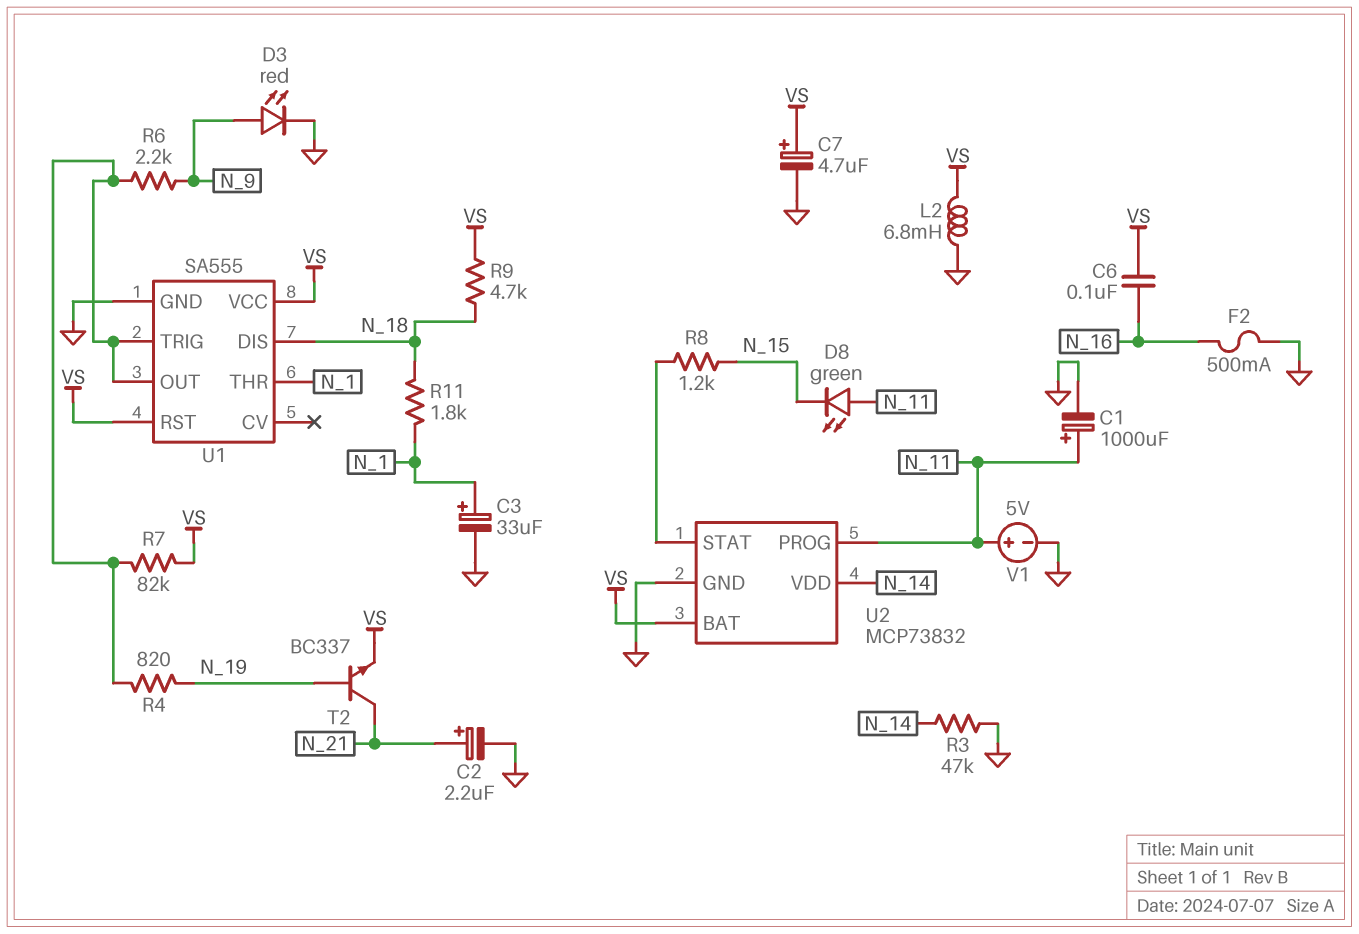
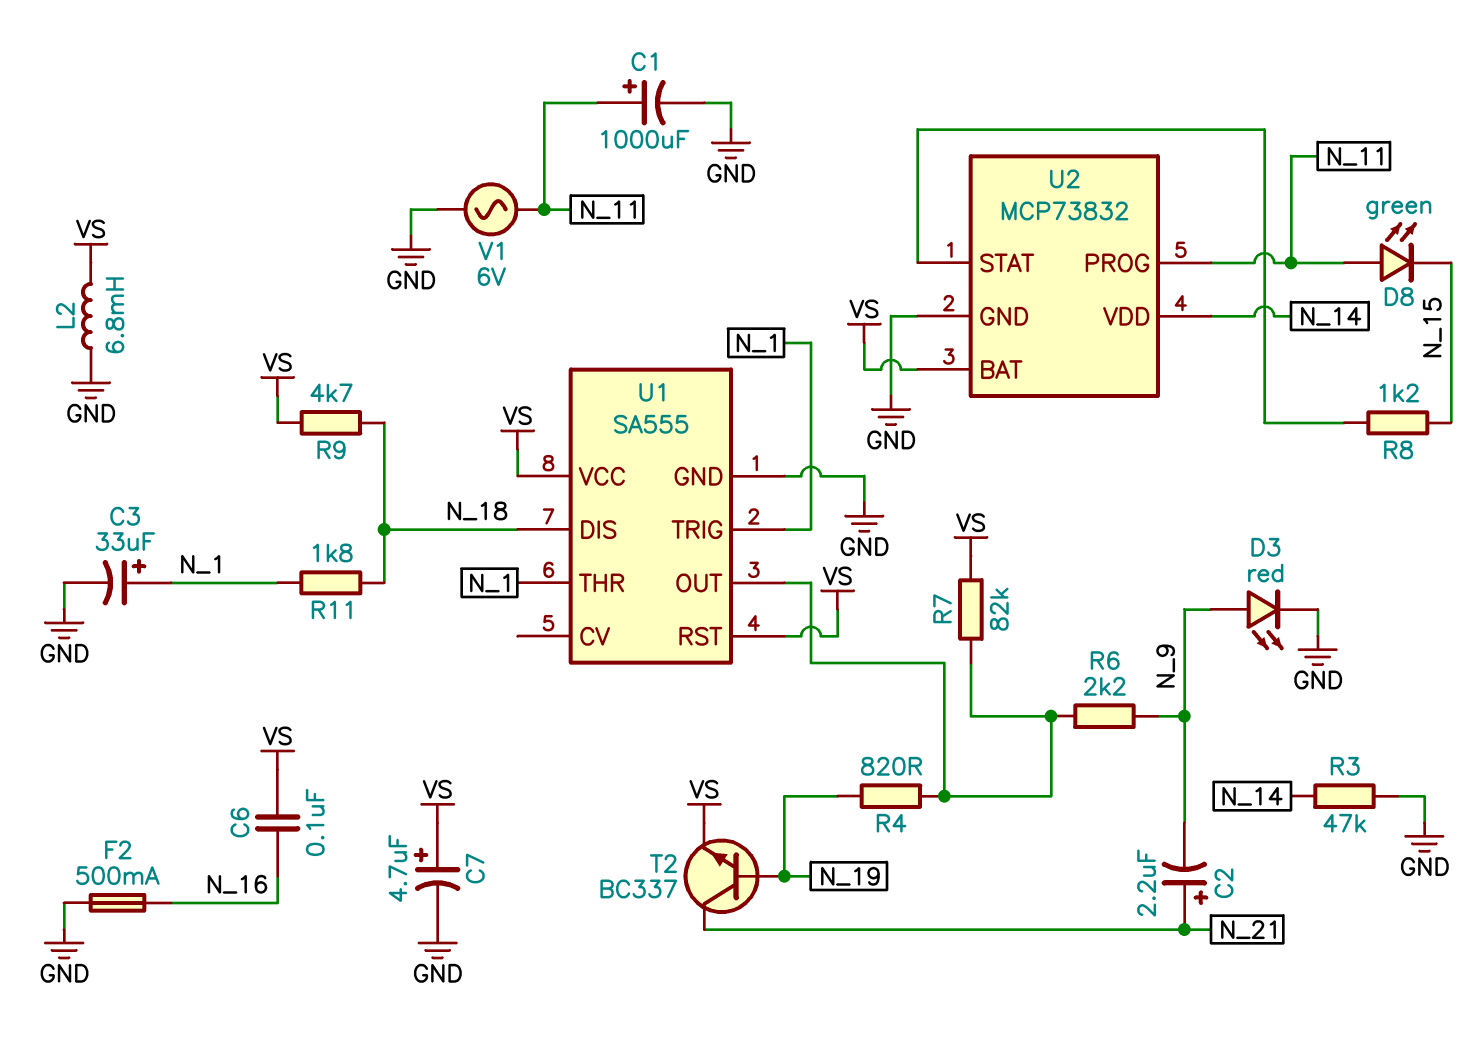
C2: 2.2uF (plus N_21, minus GND) -> 2.2uF (plus N_21, minus N_9)
U1 pin TRIG: U1/OUT -> N_1
V1: 5V (plus N_11, minus GND) -> AC 6V (GND, N_11)

